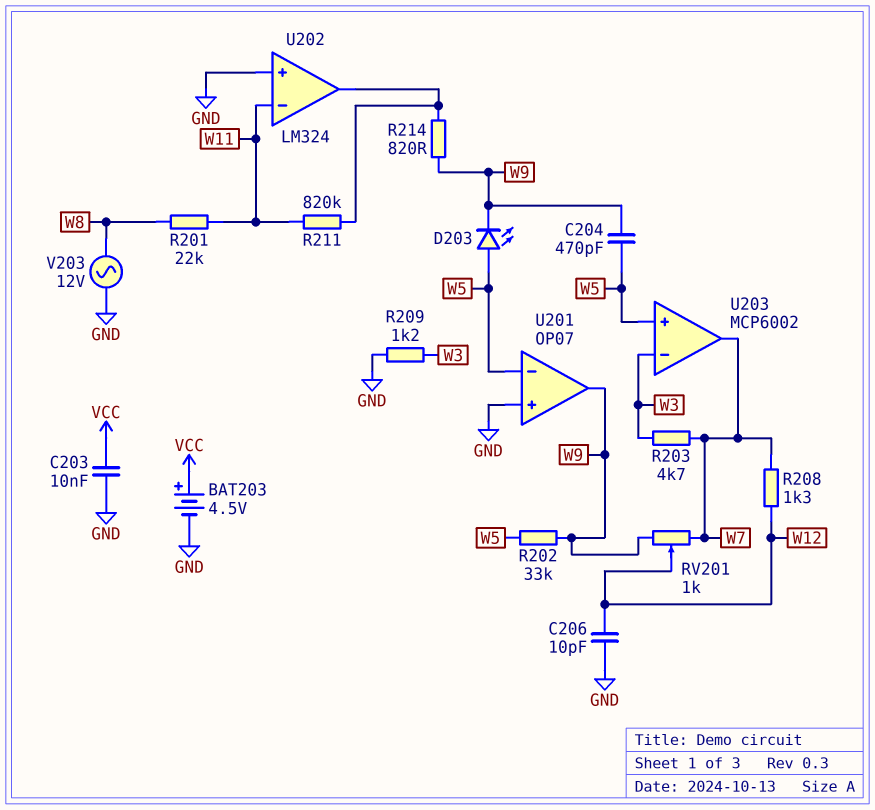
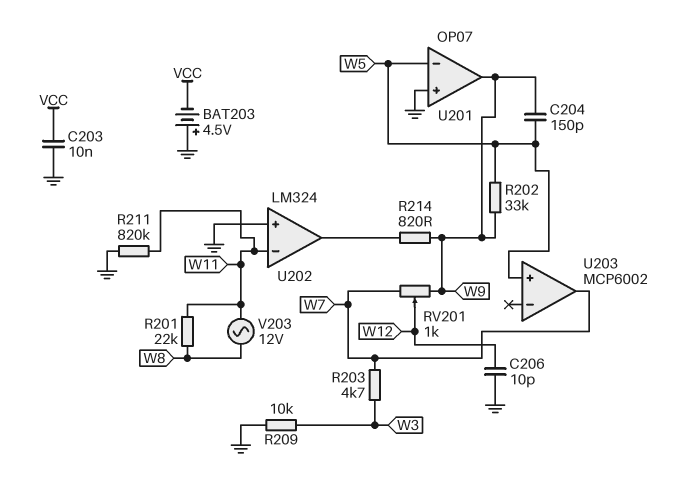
BAT203: 4.5V (plus VCC, minus GND) -> 4.5V (plus GND, minus VCC)
C204: 470pF (W5, W9) -> 150pF (W5, W9)
D203: LED (A W5, K W9) -> none
R208: 1.3k (W7, W12) -> none
R209: 1.2k (GND, W3) -> 10k (GND, W3)
R211: 820k (U202/out, W11) -> 820k (GND, W11)
U203 pin in-: W3 -> none
V203: AC 12V (GND, W8) -> AC 12V (W8, W11)

